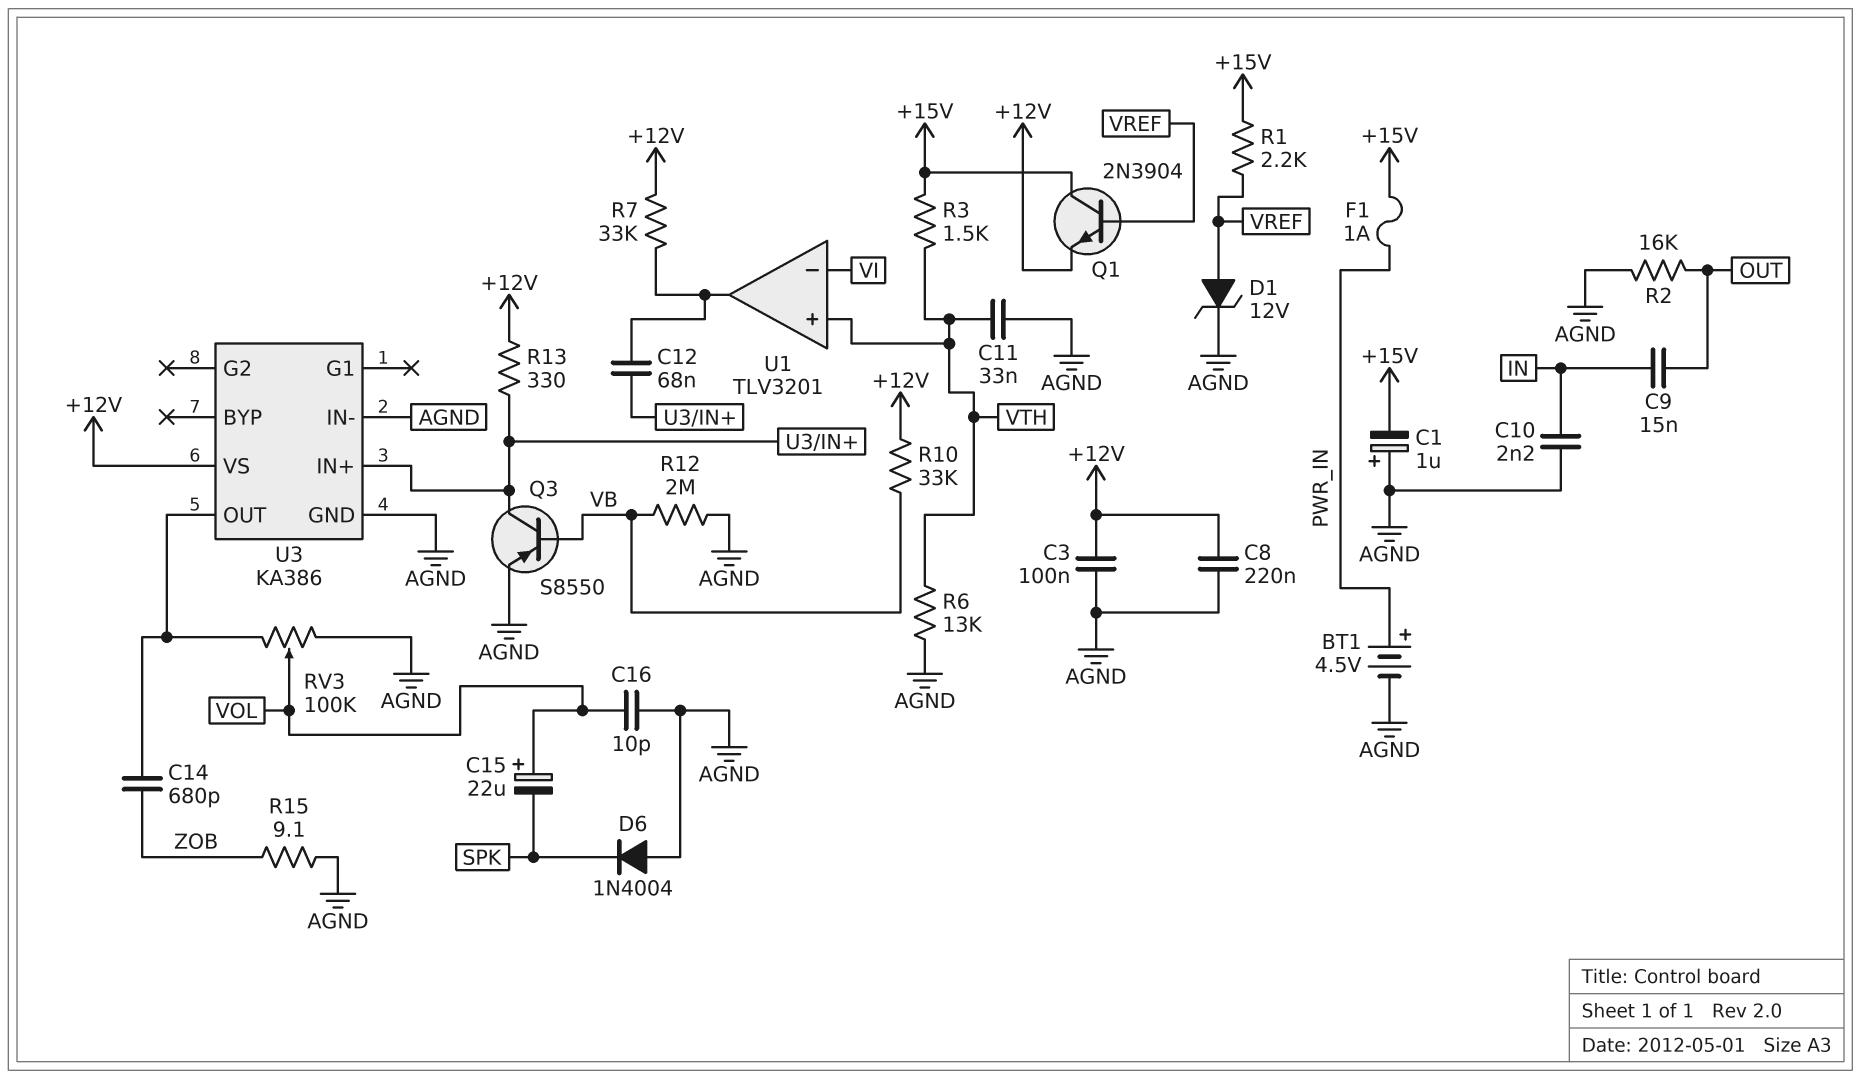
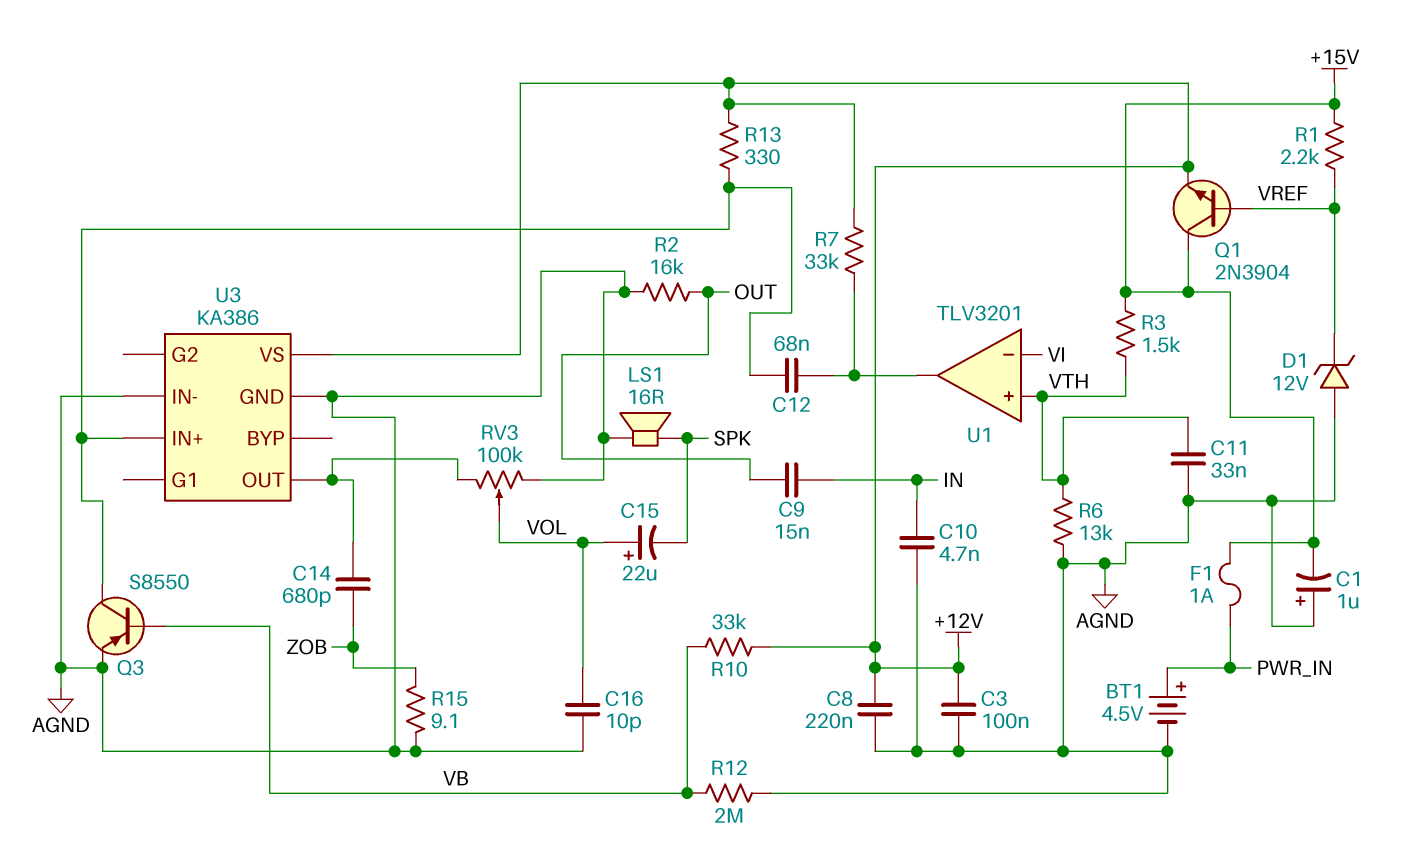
C10: 2.2nF (AGND, IN) -> 4.7nF (AGND, IN)
D1: zener 12V (A VREF, K AGND) -> zener 12V (A AGND, K VREF)
D6: diode 1N4004 (A AGND, K SPK) -> none
LS1: none -> speaker 16R (AGND, SPK)

